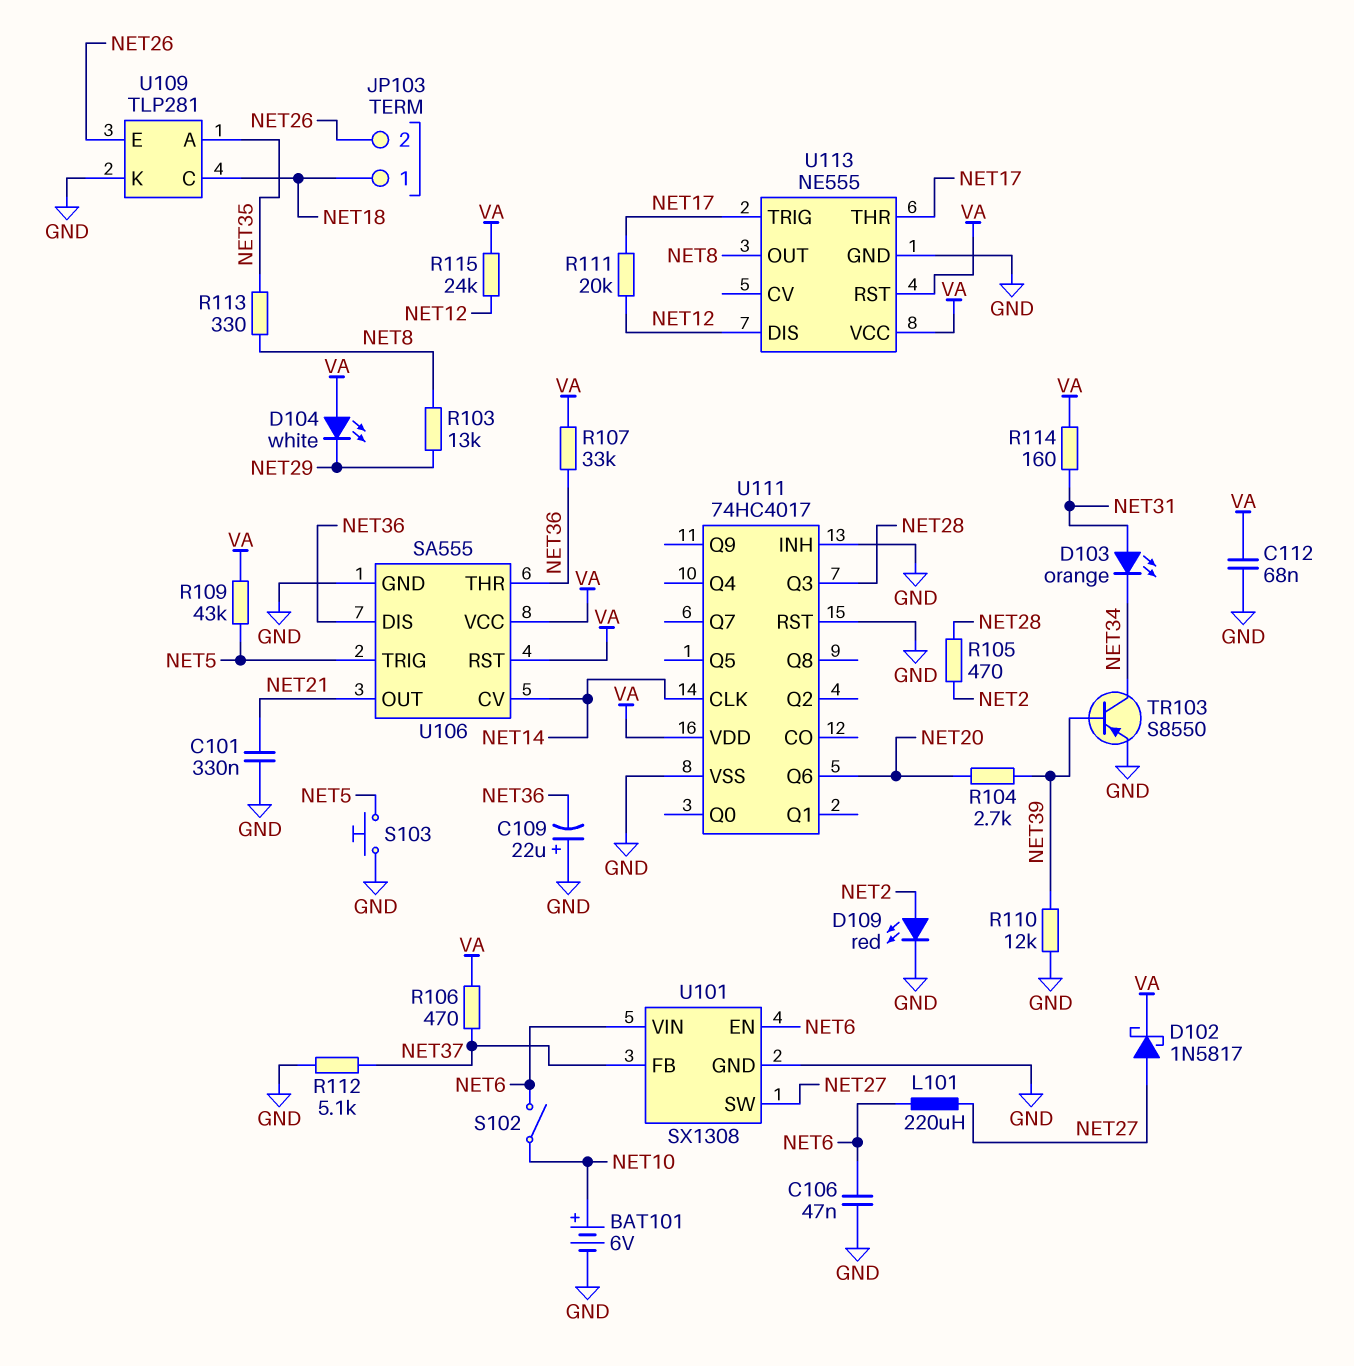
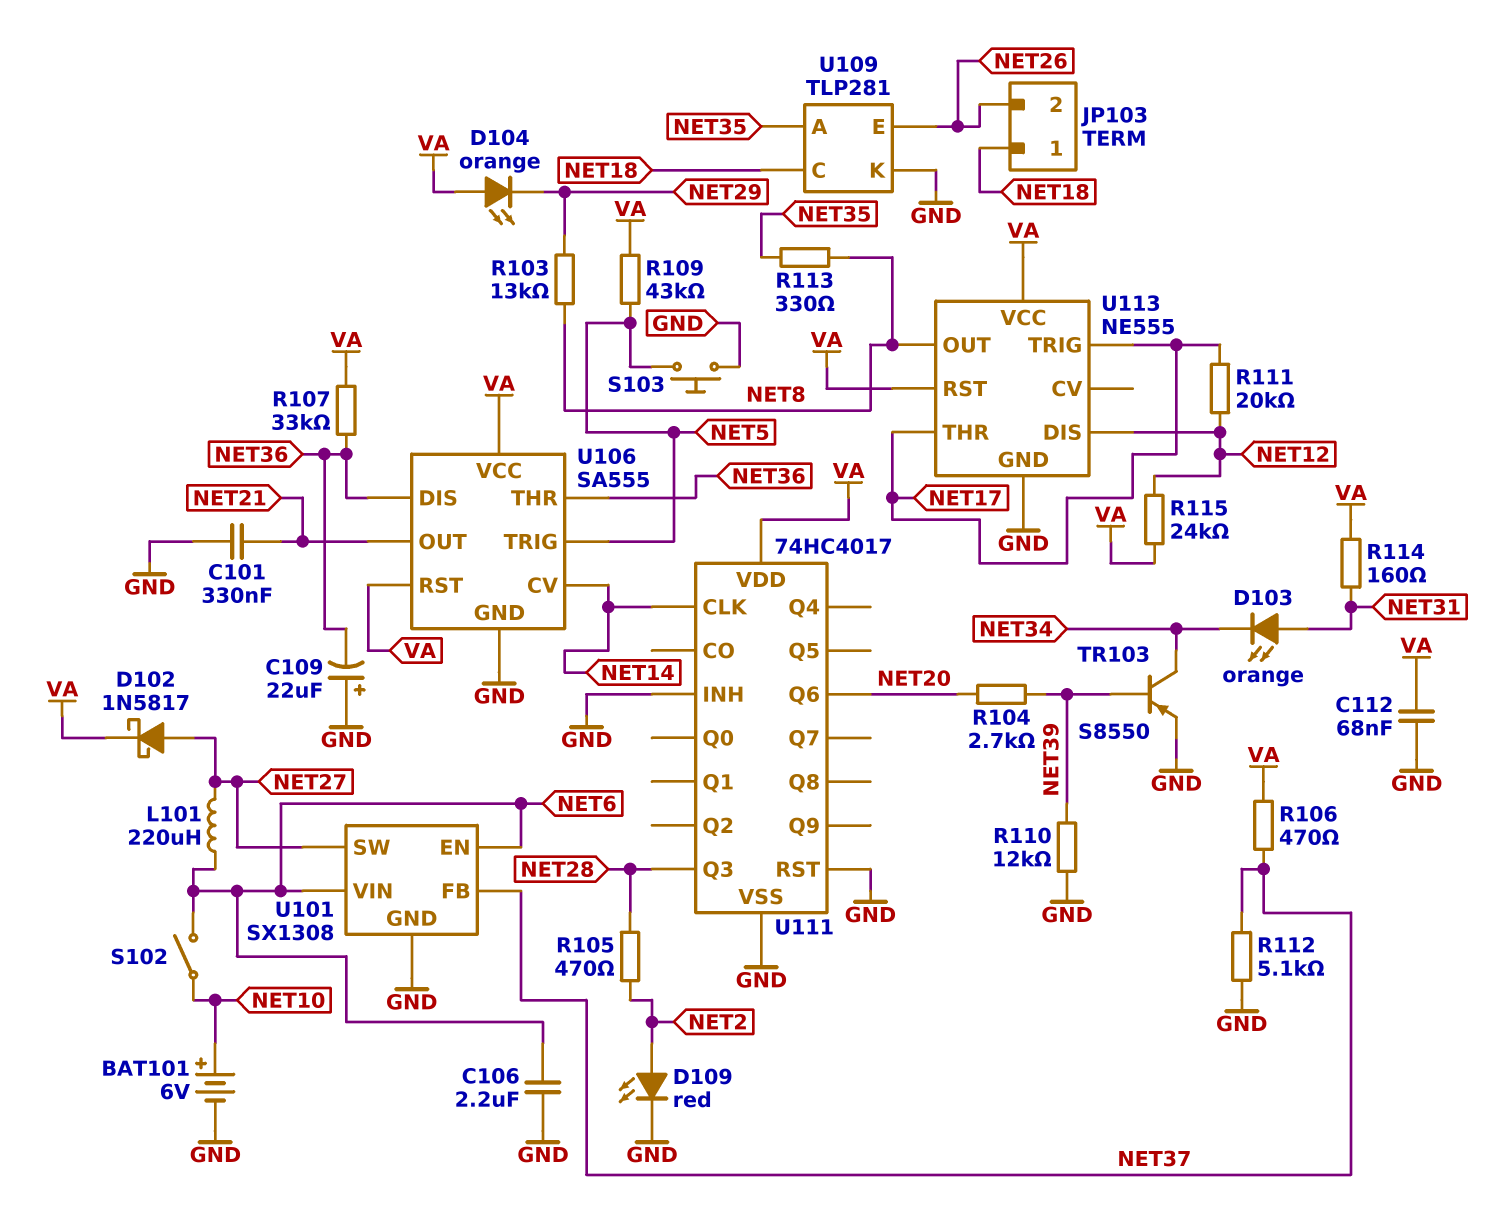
C106: 47nF (GND, NET6) -> 2.2uF (GND, NET6)
D104: LED white (A VA, K NET29) -> LED orange (A VA, K NET29)

